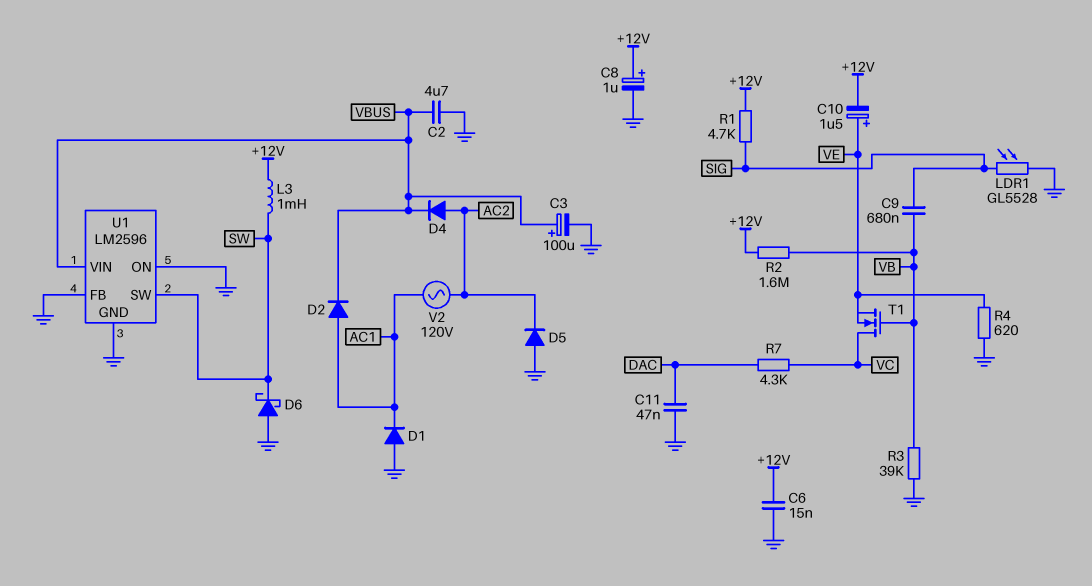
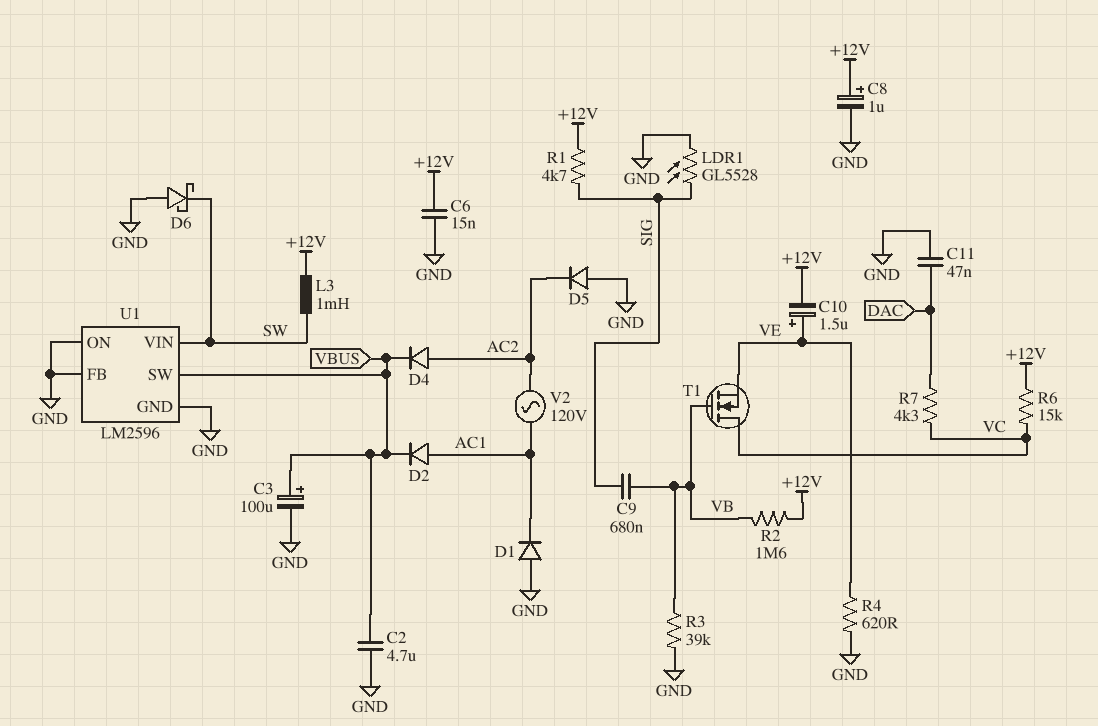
R6: none -> 15k (+12V, VC)
U1 pin SW: SW -> VBUS
U1 pin VIN: VBUS -> SW

